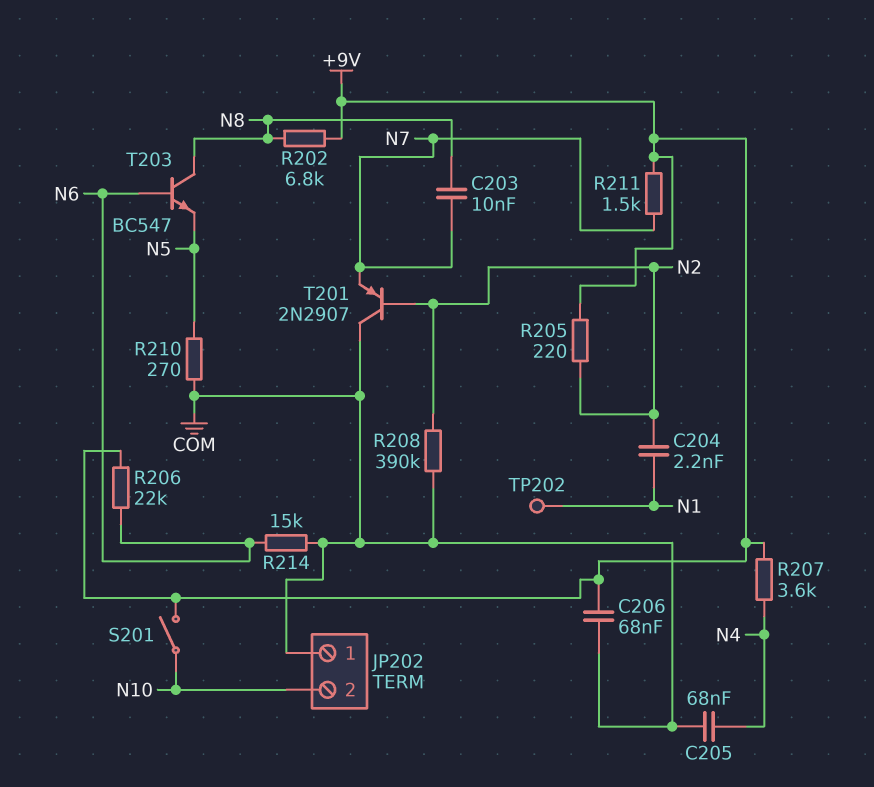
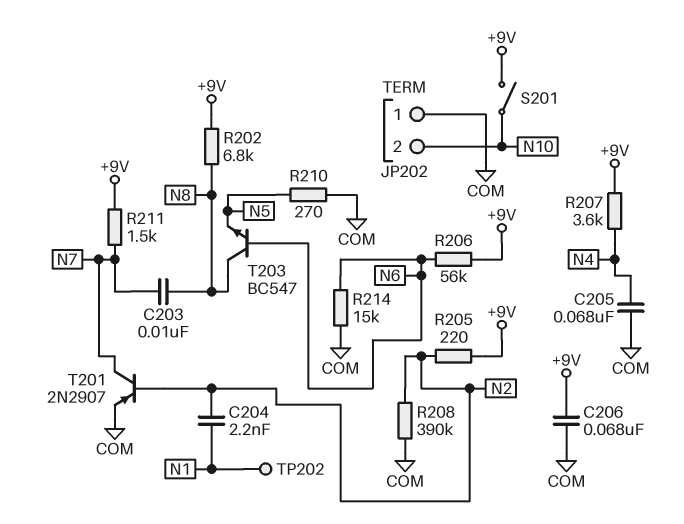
R206: 22k (+9V, N6) -> 56k (+9V, N6)
T201: PNP 2N2907 (B N2, C COM, E N7) -> PNP 2N2907 (B N2, C N7, E COM)

